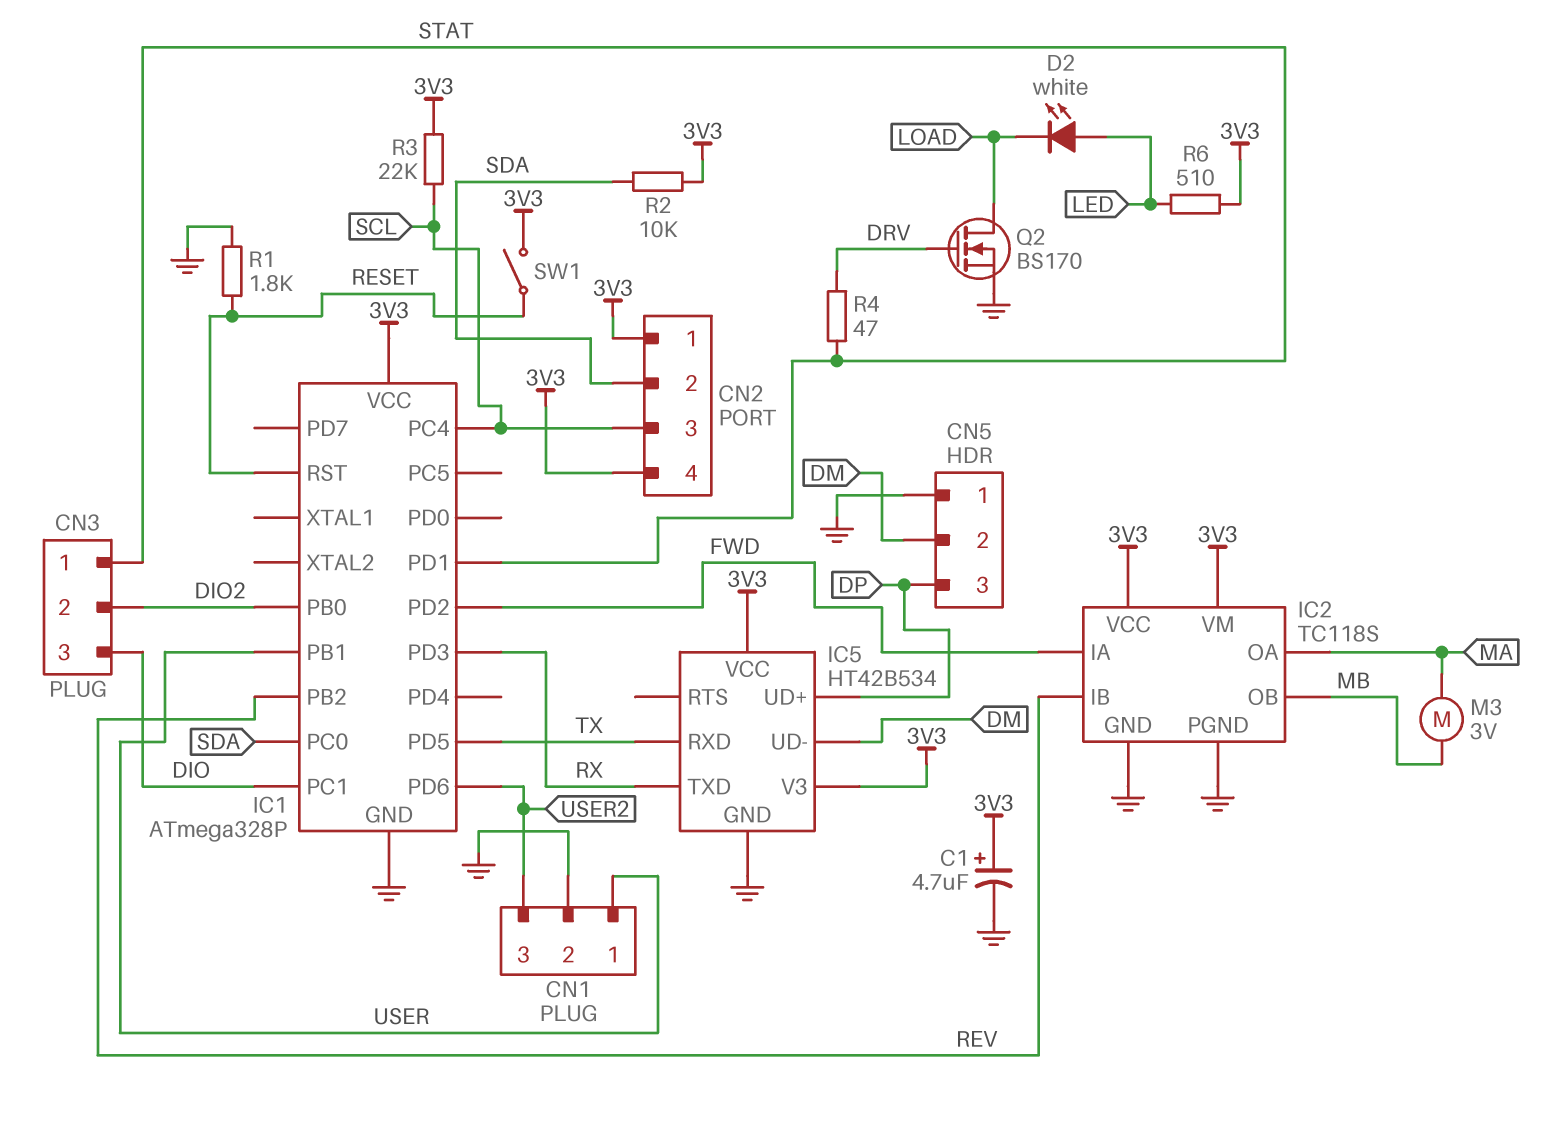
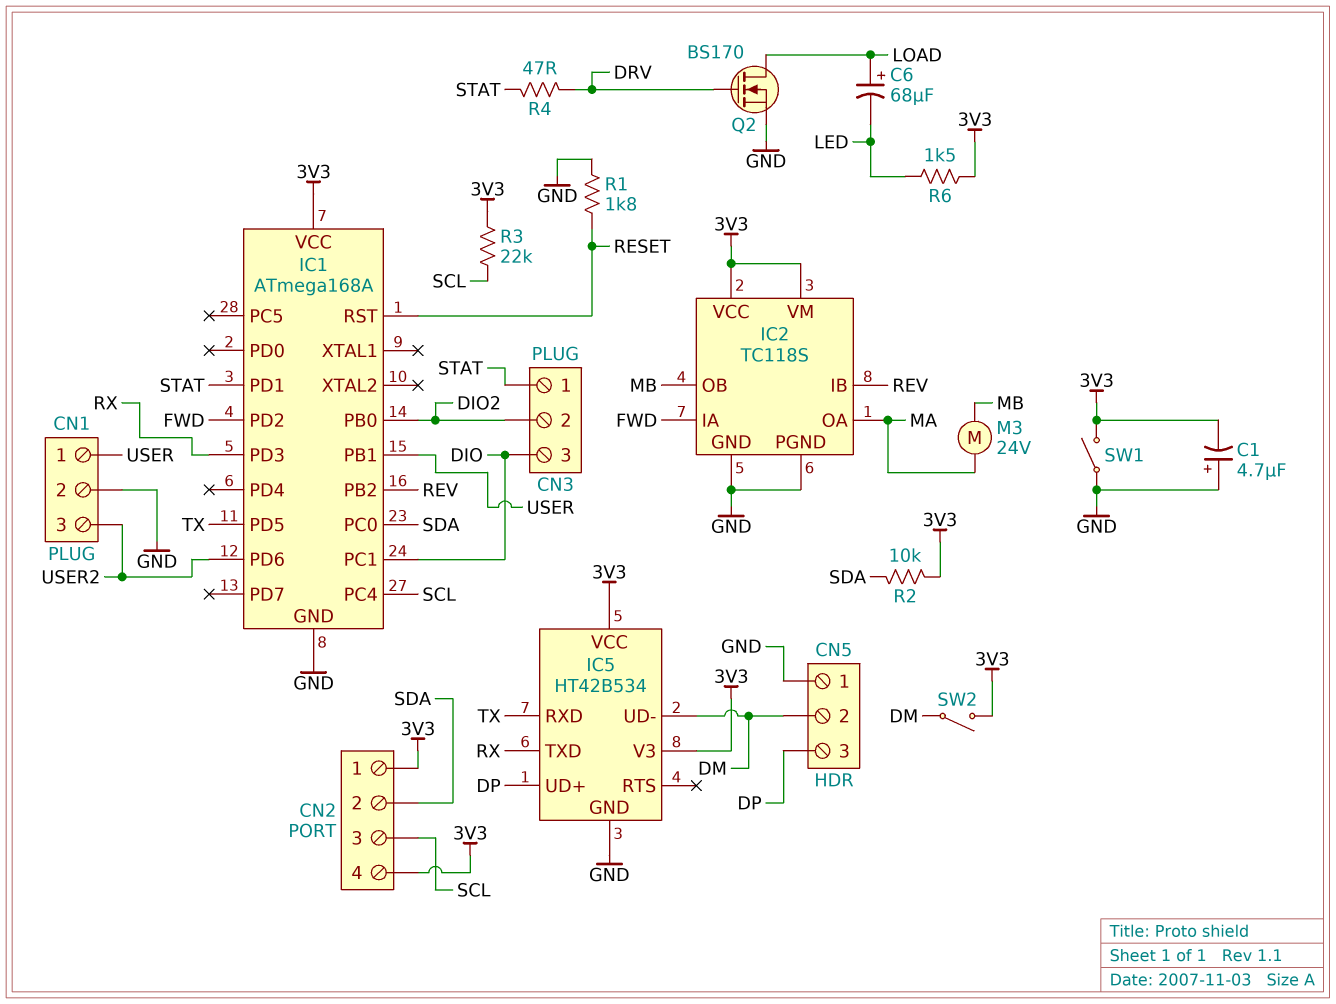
C1: 4.7uF (plus 3V3, minus GND) -> 4.7uF (plus GND, minus 3V3)
C6: none -> 68uF (plus LOAD, minus LED)
D2: LED white (A LED, K LOAD) -> none
IC1: ATmega328P -> ATmega168A
M3: motor 3V (MA, MB) -> motor 24V (MA, MB)
R6: 510 (3V3, LED) -> 1.5k (3V3, LED)
SW1: switch (3V3, RESET) -> switch (3V3, GND)
SW2: none -> switch (3V3, DM)

